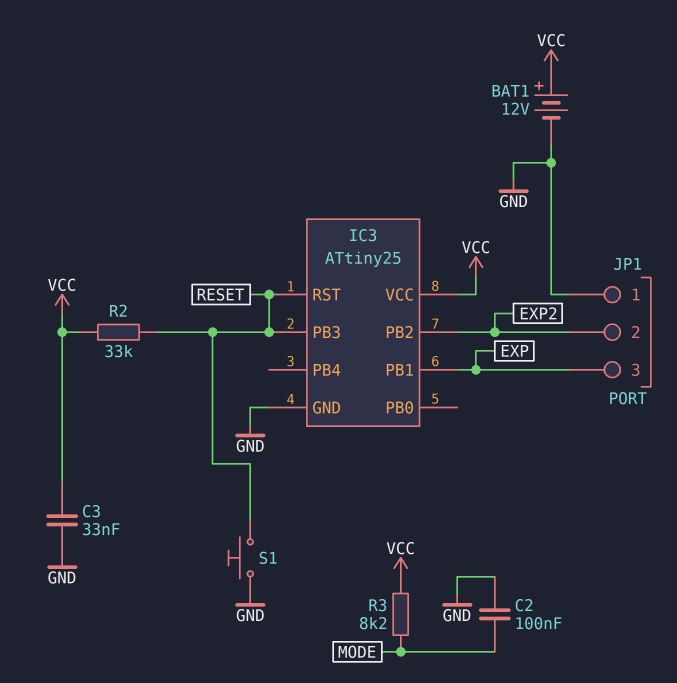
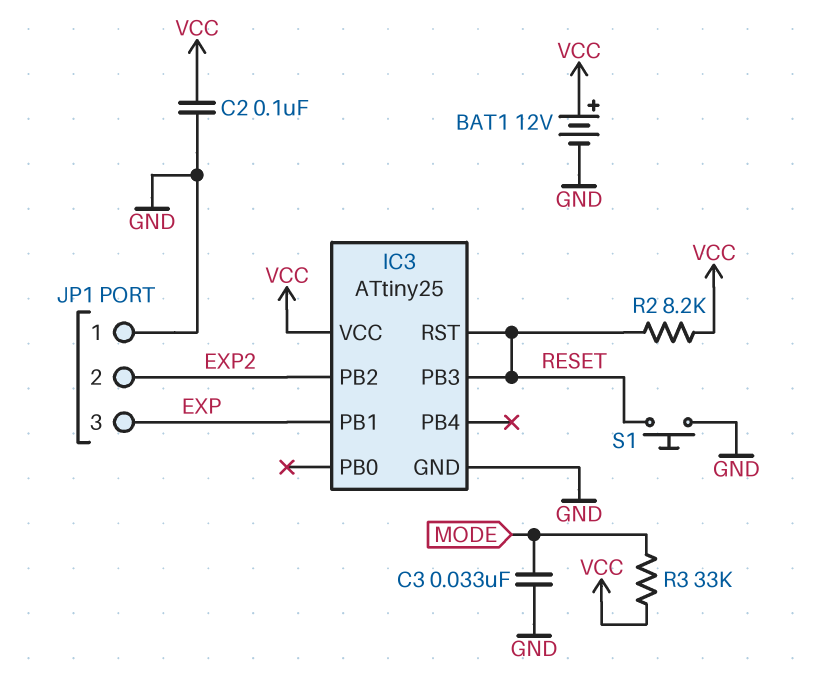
C2: 100nF (GND, MODE) -> 100nF (GND, VCC)
C3: 33nF (GND, VCC) -> 33nF (GND, MODE)
R2: 33k (RESET, VCC) -> 8.2k (RESET, VCC)
R3: 8.2k (MODE, VCC) -> 33k (MODE, VCC)

